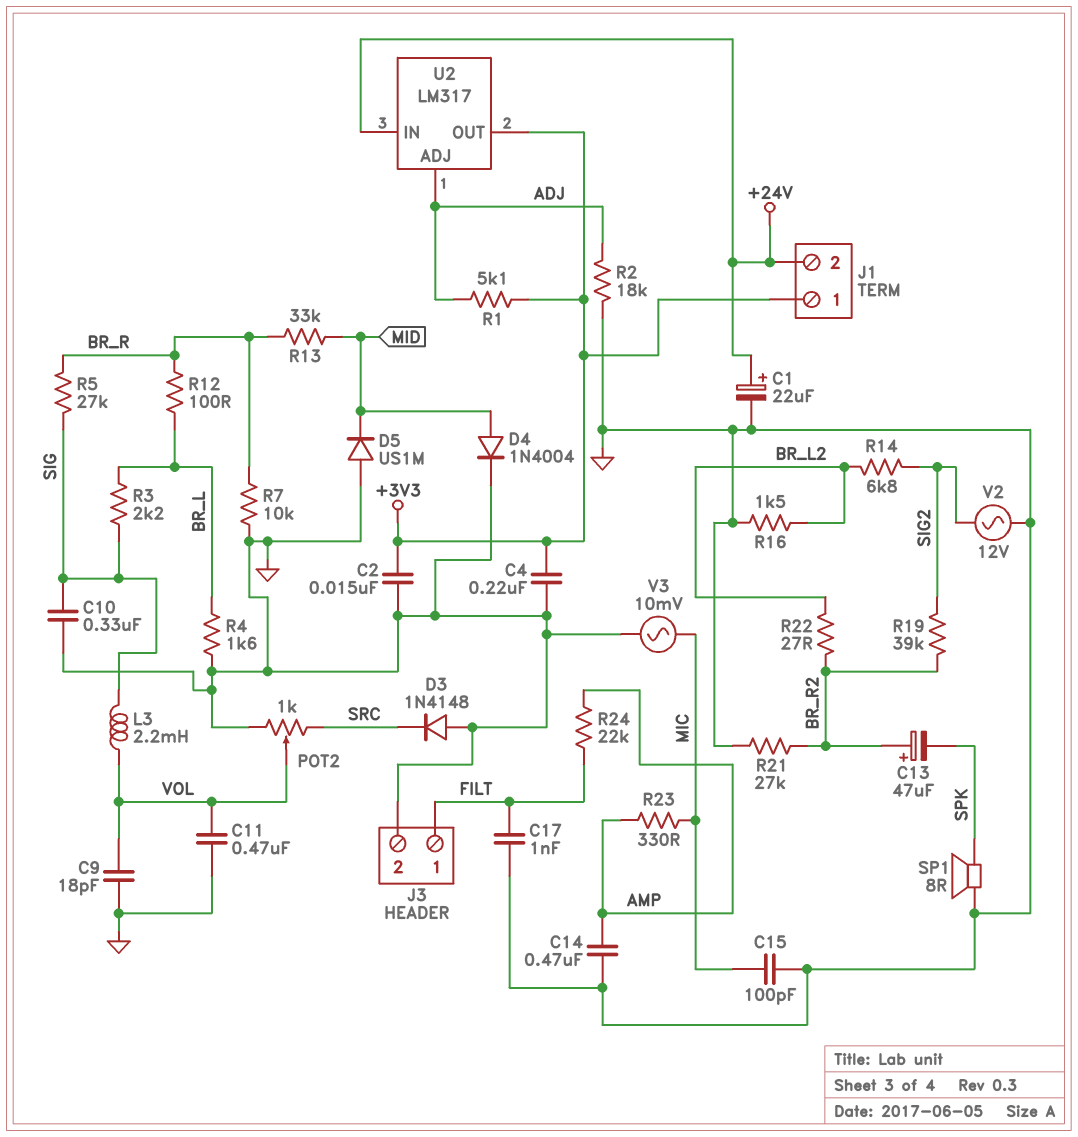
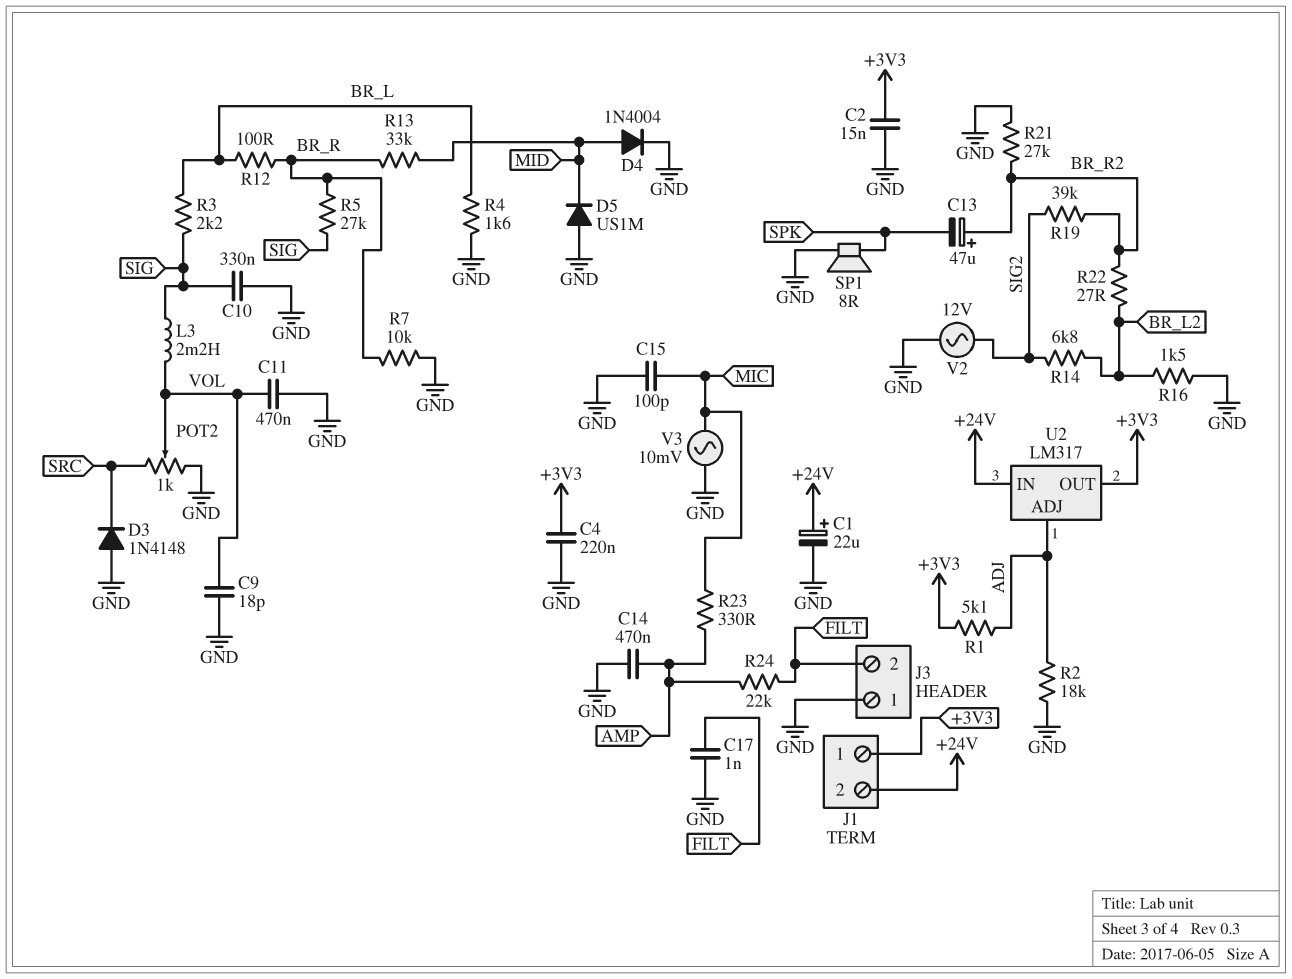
J3 pin 1: FILT -> GND
J3 pin 2: GND -> FILT

